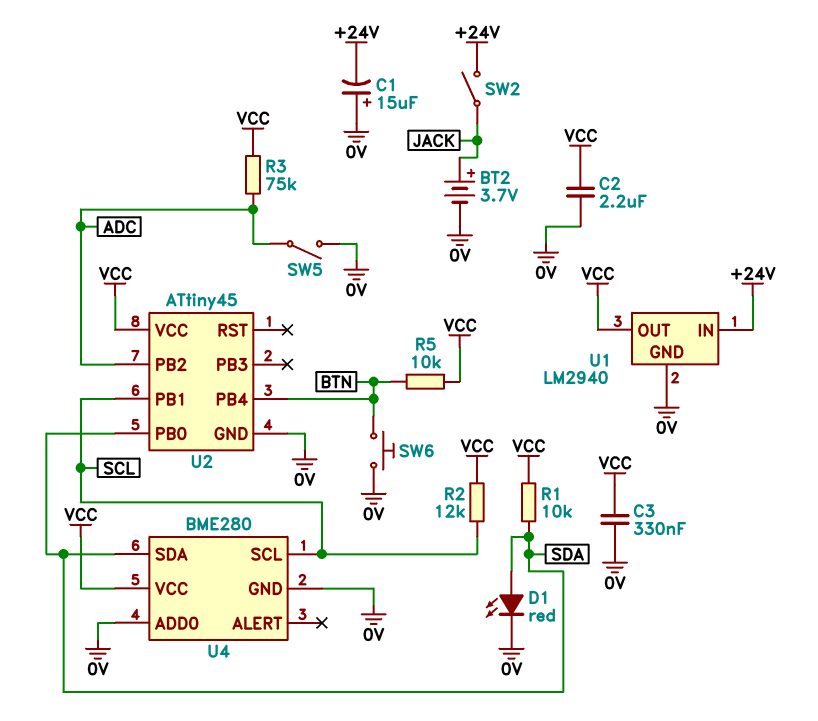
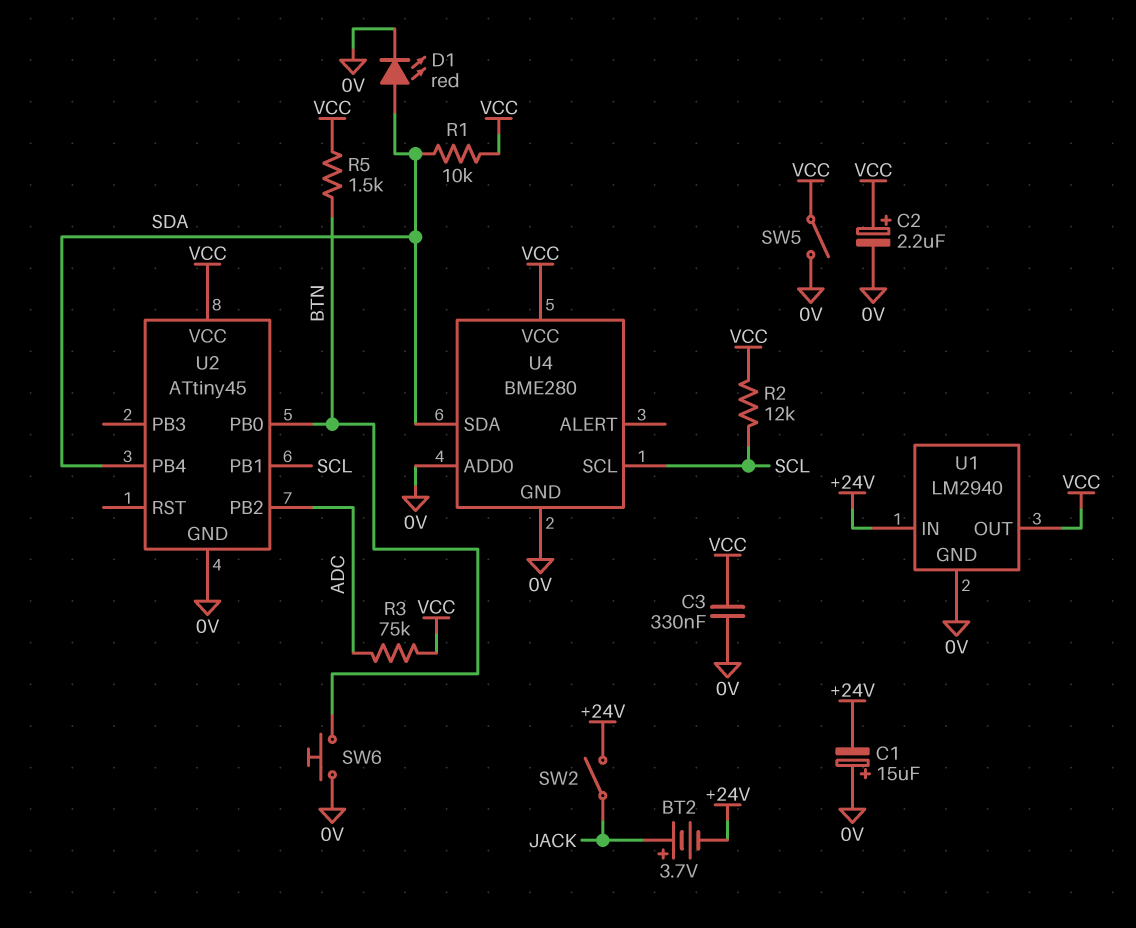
BT2: 3.7V (plus JACK, minus 0V) -> 3.7V (plus JACK, minus +24V)
C2: 2.2uF (0V, VCC) -> 2.2uF (plus VCC, minus 0V)
R5: 10k (BTN, VCC) -> 1.5k (BTN, VCC)
SW5: switch (0V, ADC) -> switch (0V, VCC)
U2 pin PB0: SDA -> BTN
U2 pin PB4: BTN -> SDA

